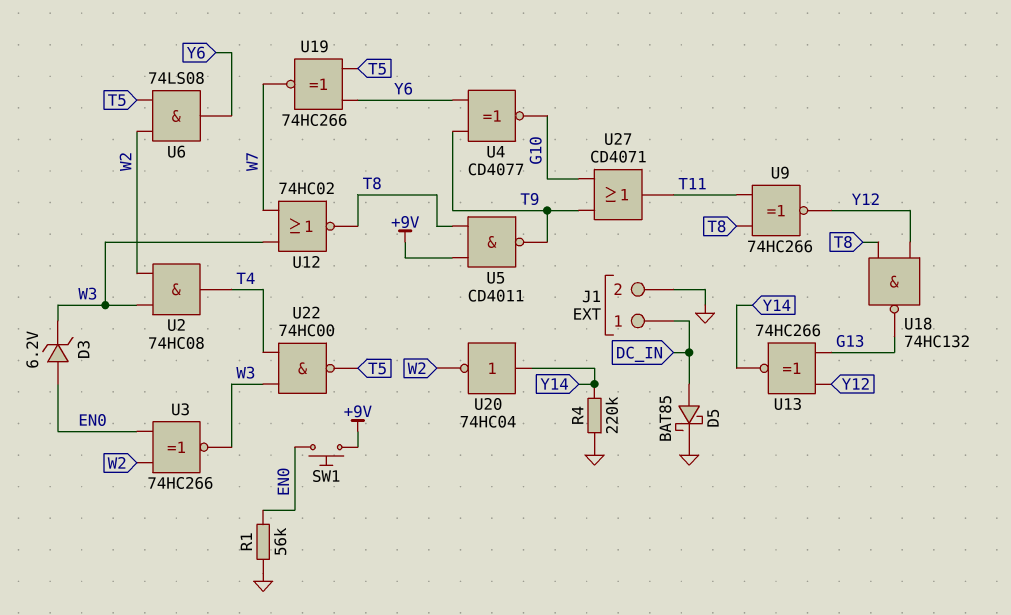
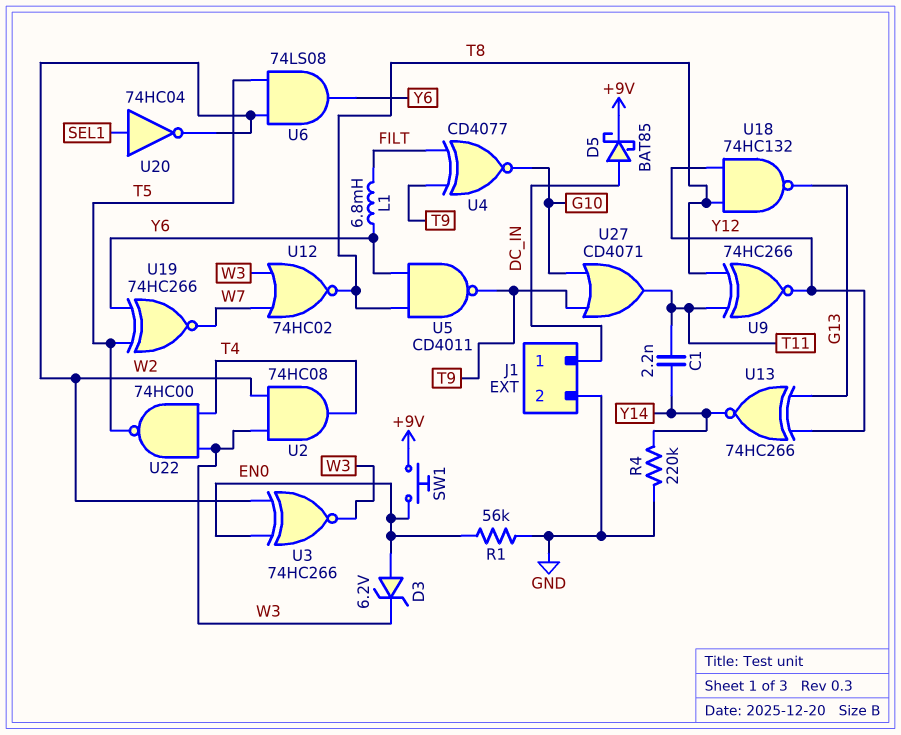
C1: none -> 2.2nF (T11, Y14)
D5: schottky BAT85 (A DC_IN, K GND) -> schottky BAT85 (A DC_IN, K +9V)
L1: none -> 6.8mH (FILT, Y6)
U4: XNOR CD4077 (in T9, in Y6, out G10) -> XNOR CD4077 (in FILT, in T9, out G10)
U5: NAND CD4011 (in +9V, in T8, out T9) -> NAND CD4011 (in T8, in Y6, out T9)
U20: NOT 74HC04 (in Y14, out W2) -> NOT 74HC04 (in SEL1, out W2)

